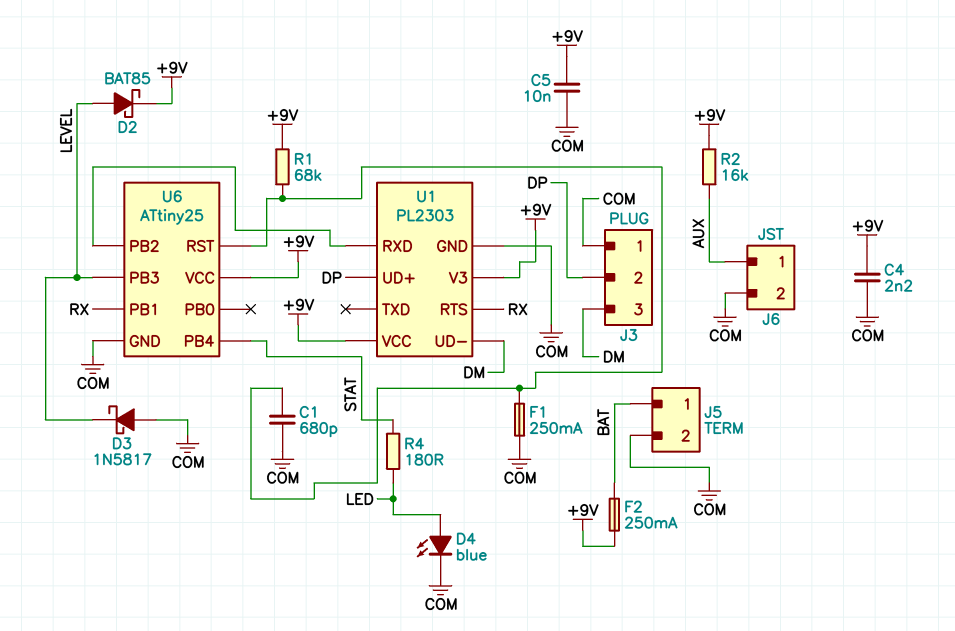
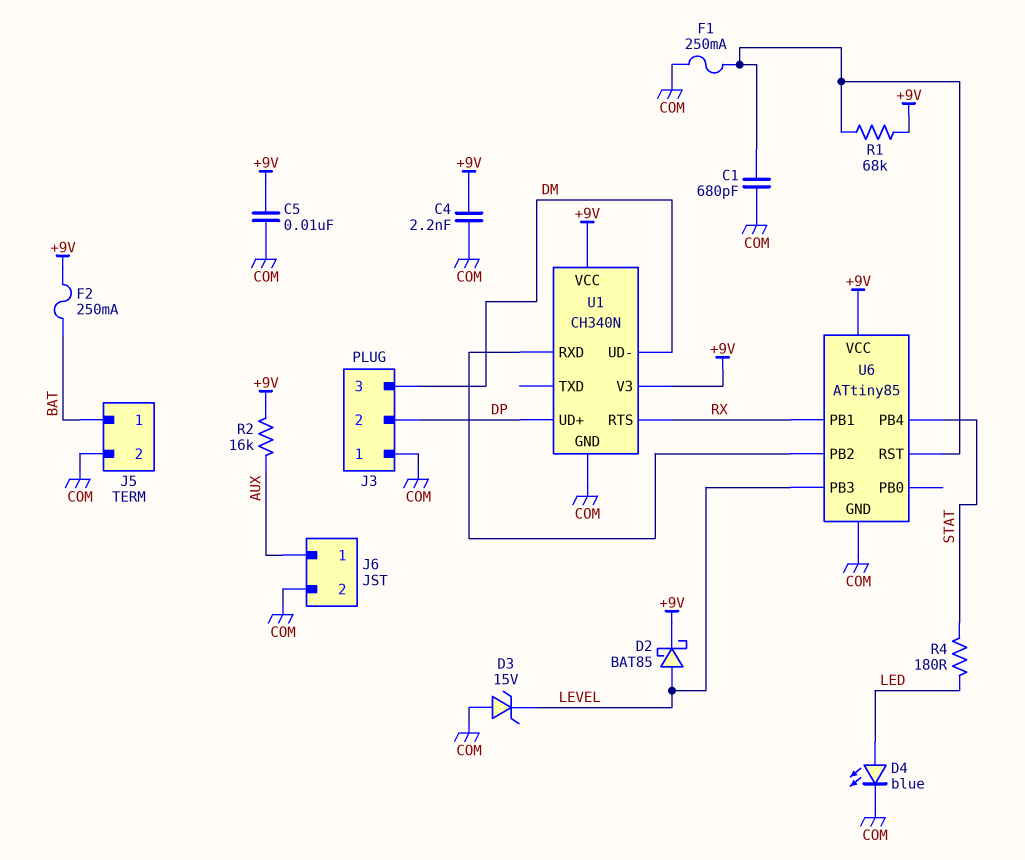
D3: schottky 1N5817 (A COM, K LEVEL) -> zener 15V (A COM, K LEVEL)
U1: PL2303 -> CH340N
U6: ATtiny25 -> ATtiny85

